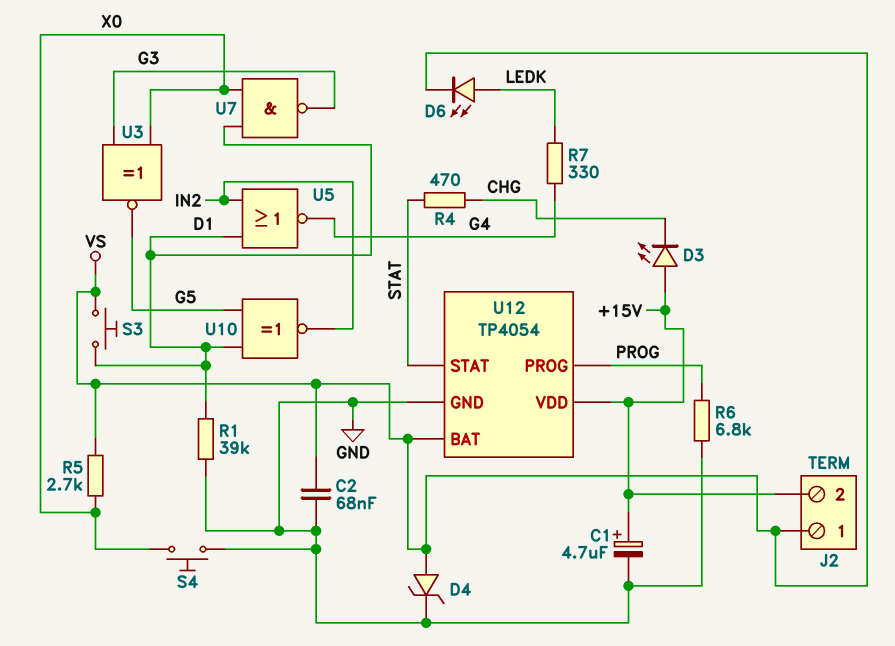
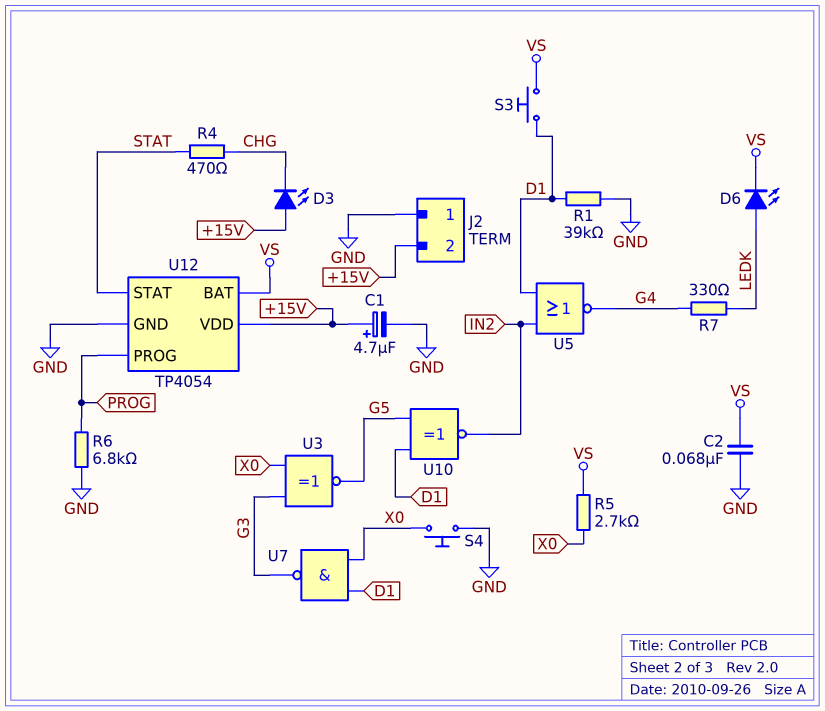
D4: zener (A VS, K GND) -> none
J2 pin 1: VS -> GND

